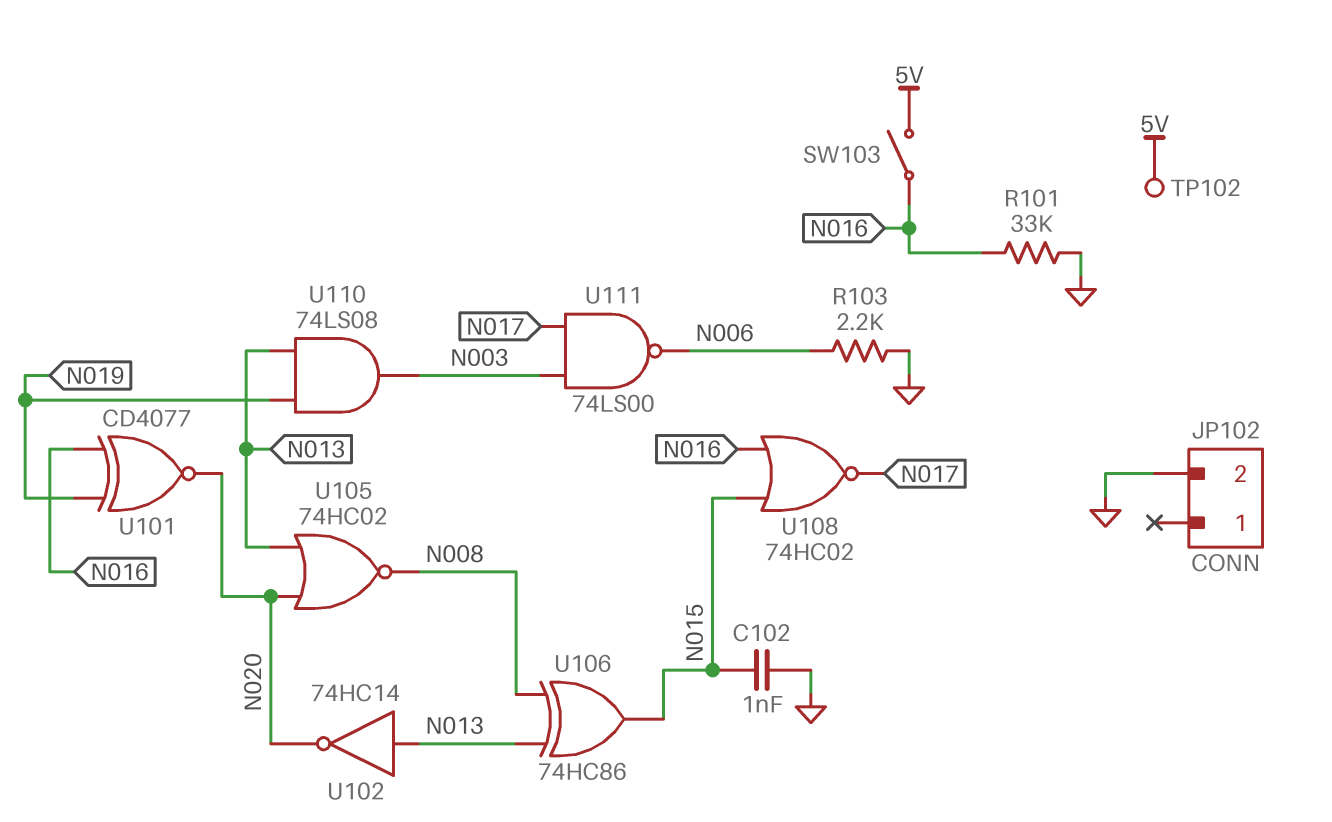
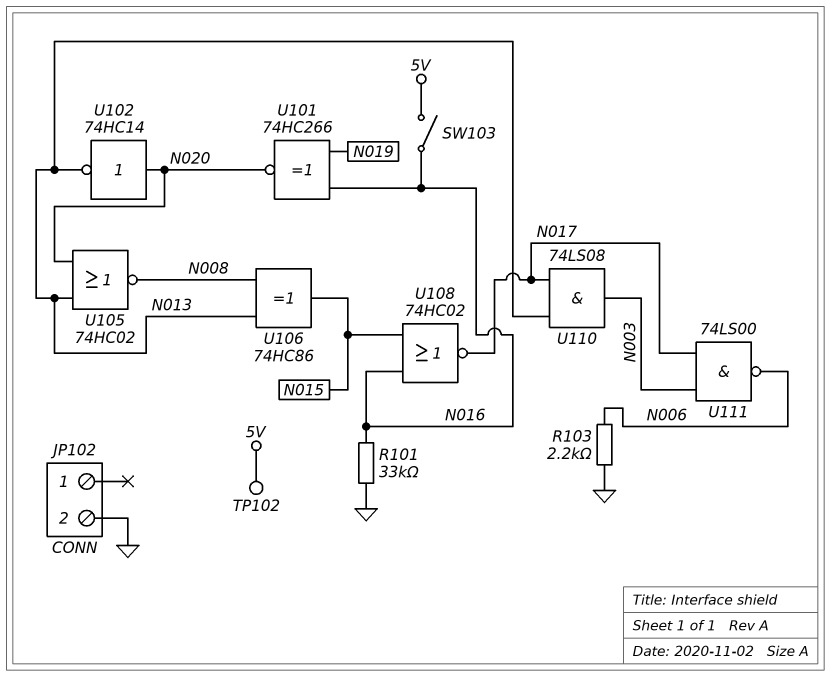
C102: 1nF (GND, N015) -> none
U101: XNOR CD4077 (in N016, in N019, out N020) -> XNOR 74HC266 (in N016, in N019, out N020)
U102: NOT 74HC14 (in N013, out N020) -> NOT 74HC14 (in N020, out N013)
U110: AND 74LS08 (in N013, in N019, out N003) -> AND 74LS08 (in N013, in N017, out N003)

